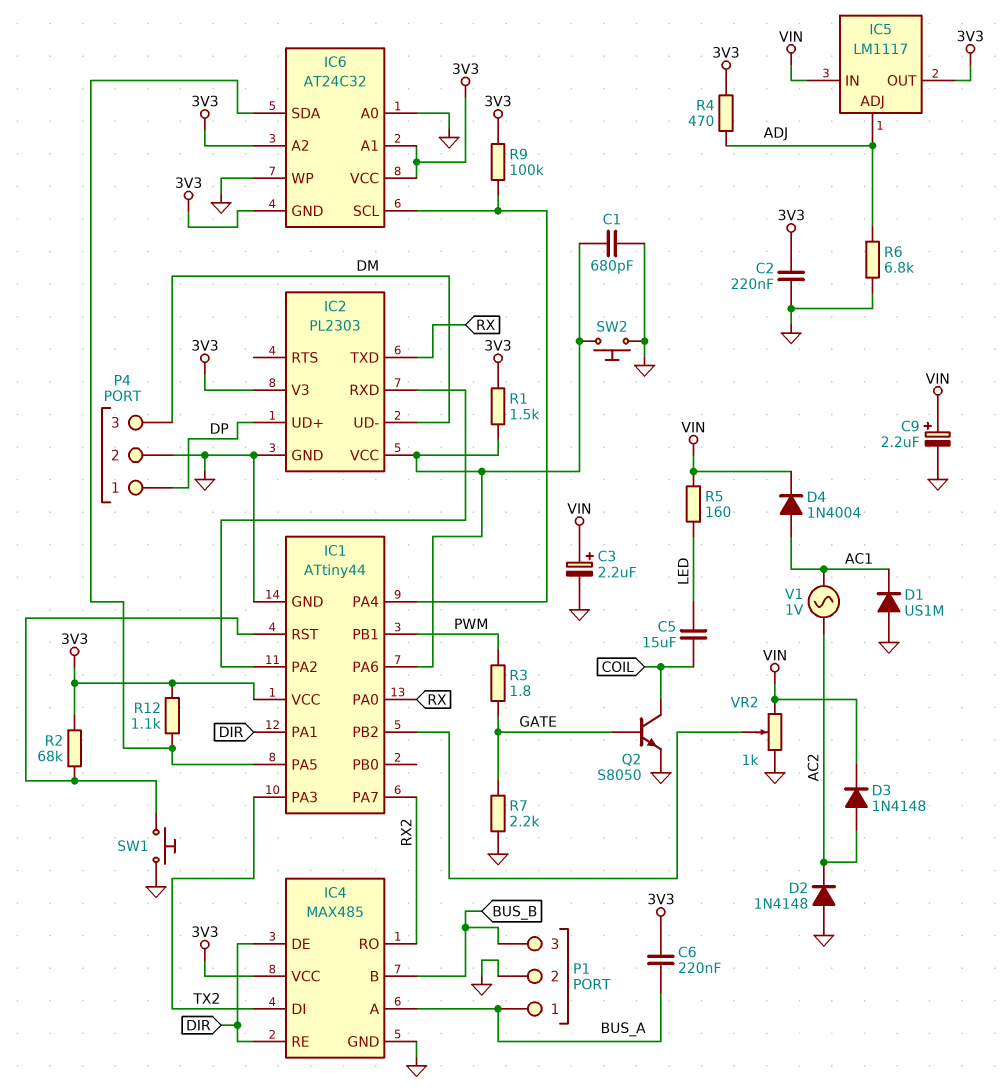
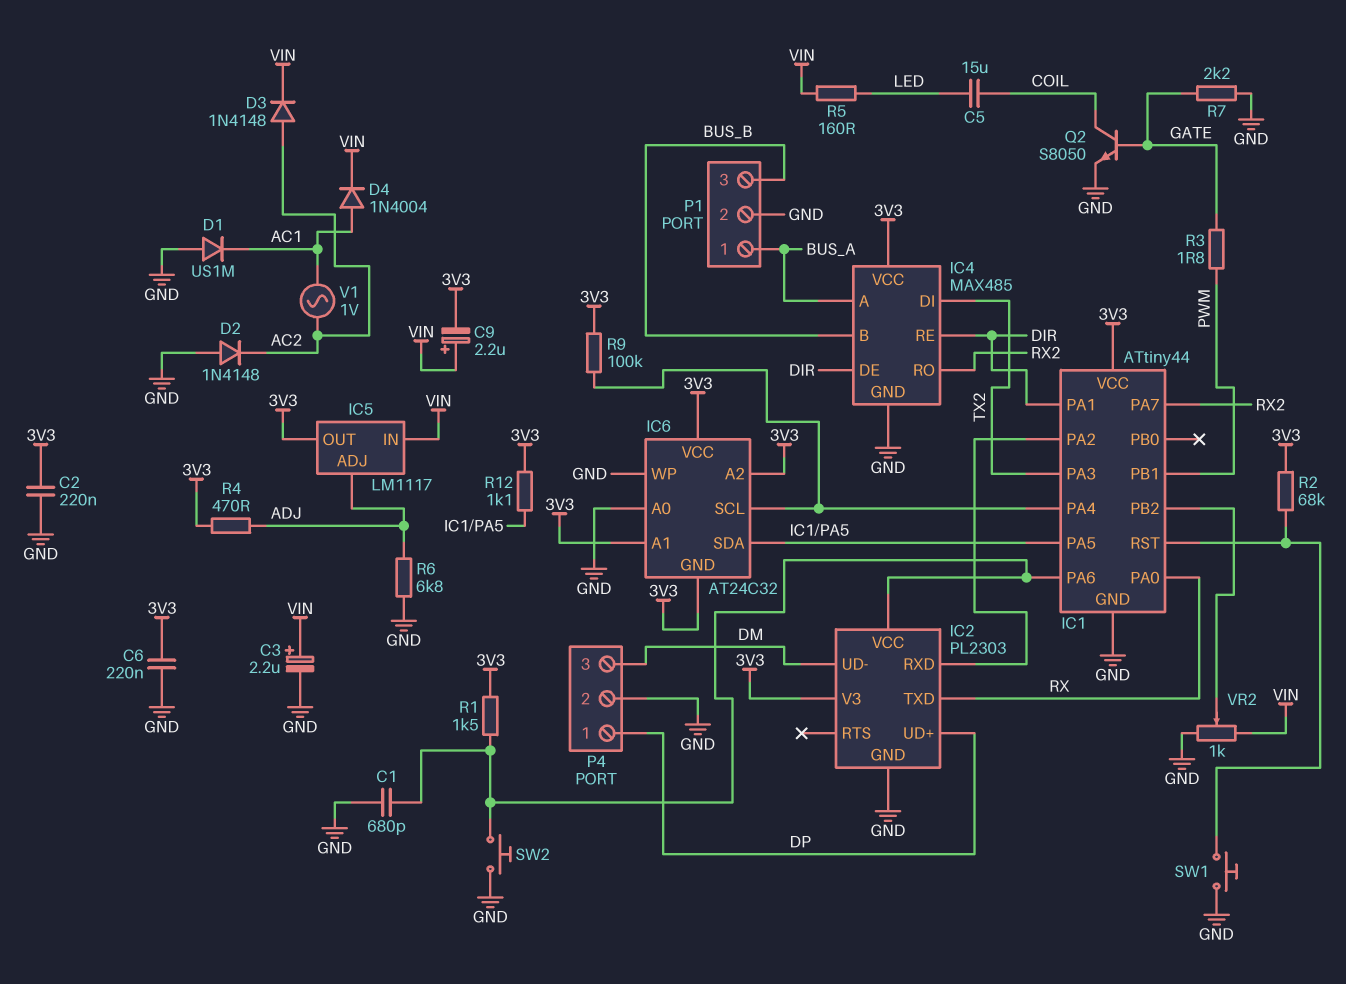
C6: 220nF (3V3, BUS_A) -> 220nF (3V3, GND)
C9: 2.2uF (plus VIN, minus GND) -> 2.2uF (plus VIN, minus 3V3)

